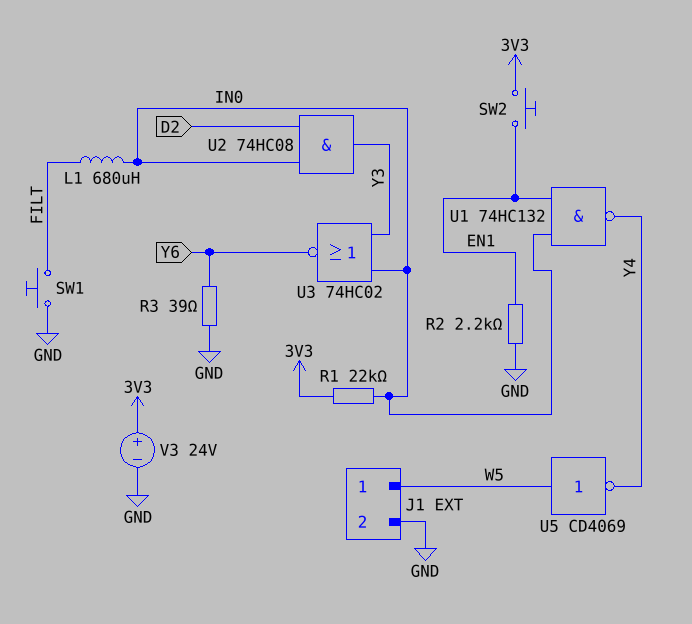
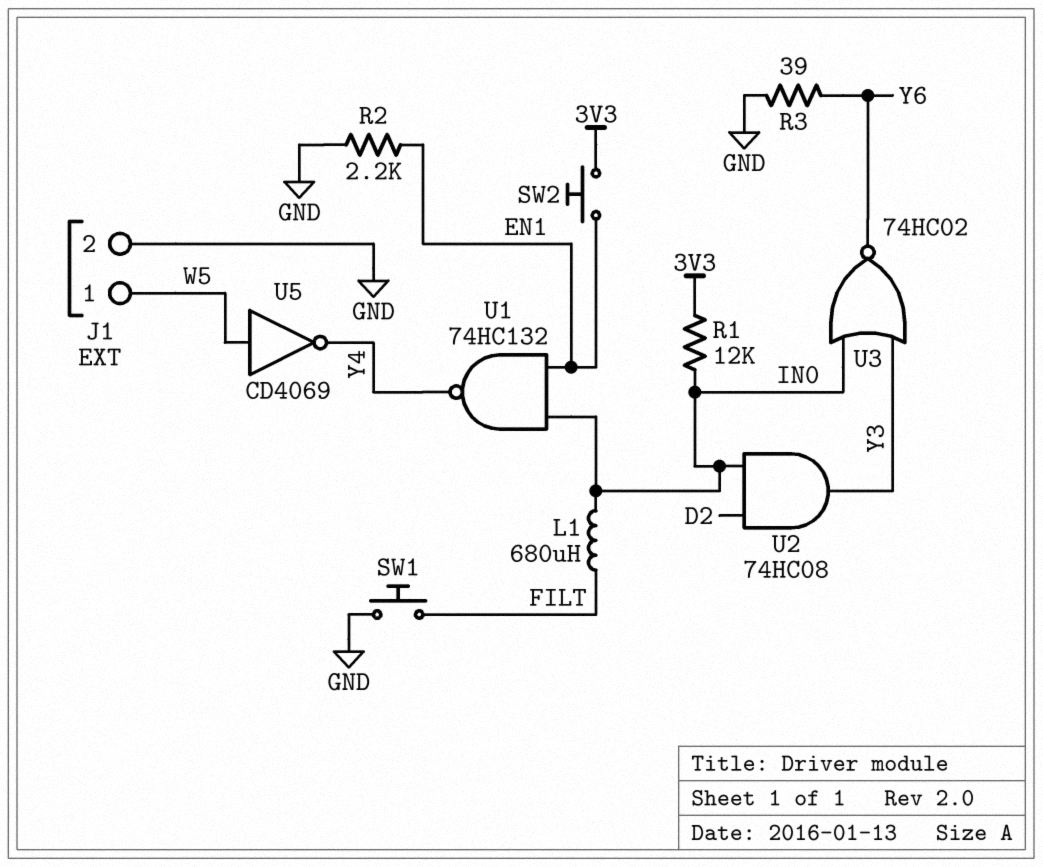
R1: 22k (3V3, IN0) -> 12k (3V3, IN0)
V3: 24V (plus 3V3, minus GND) -> none

